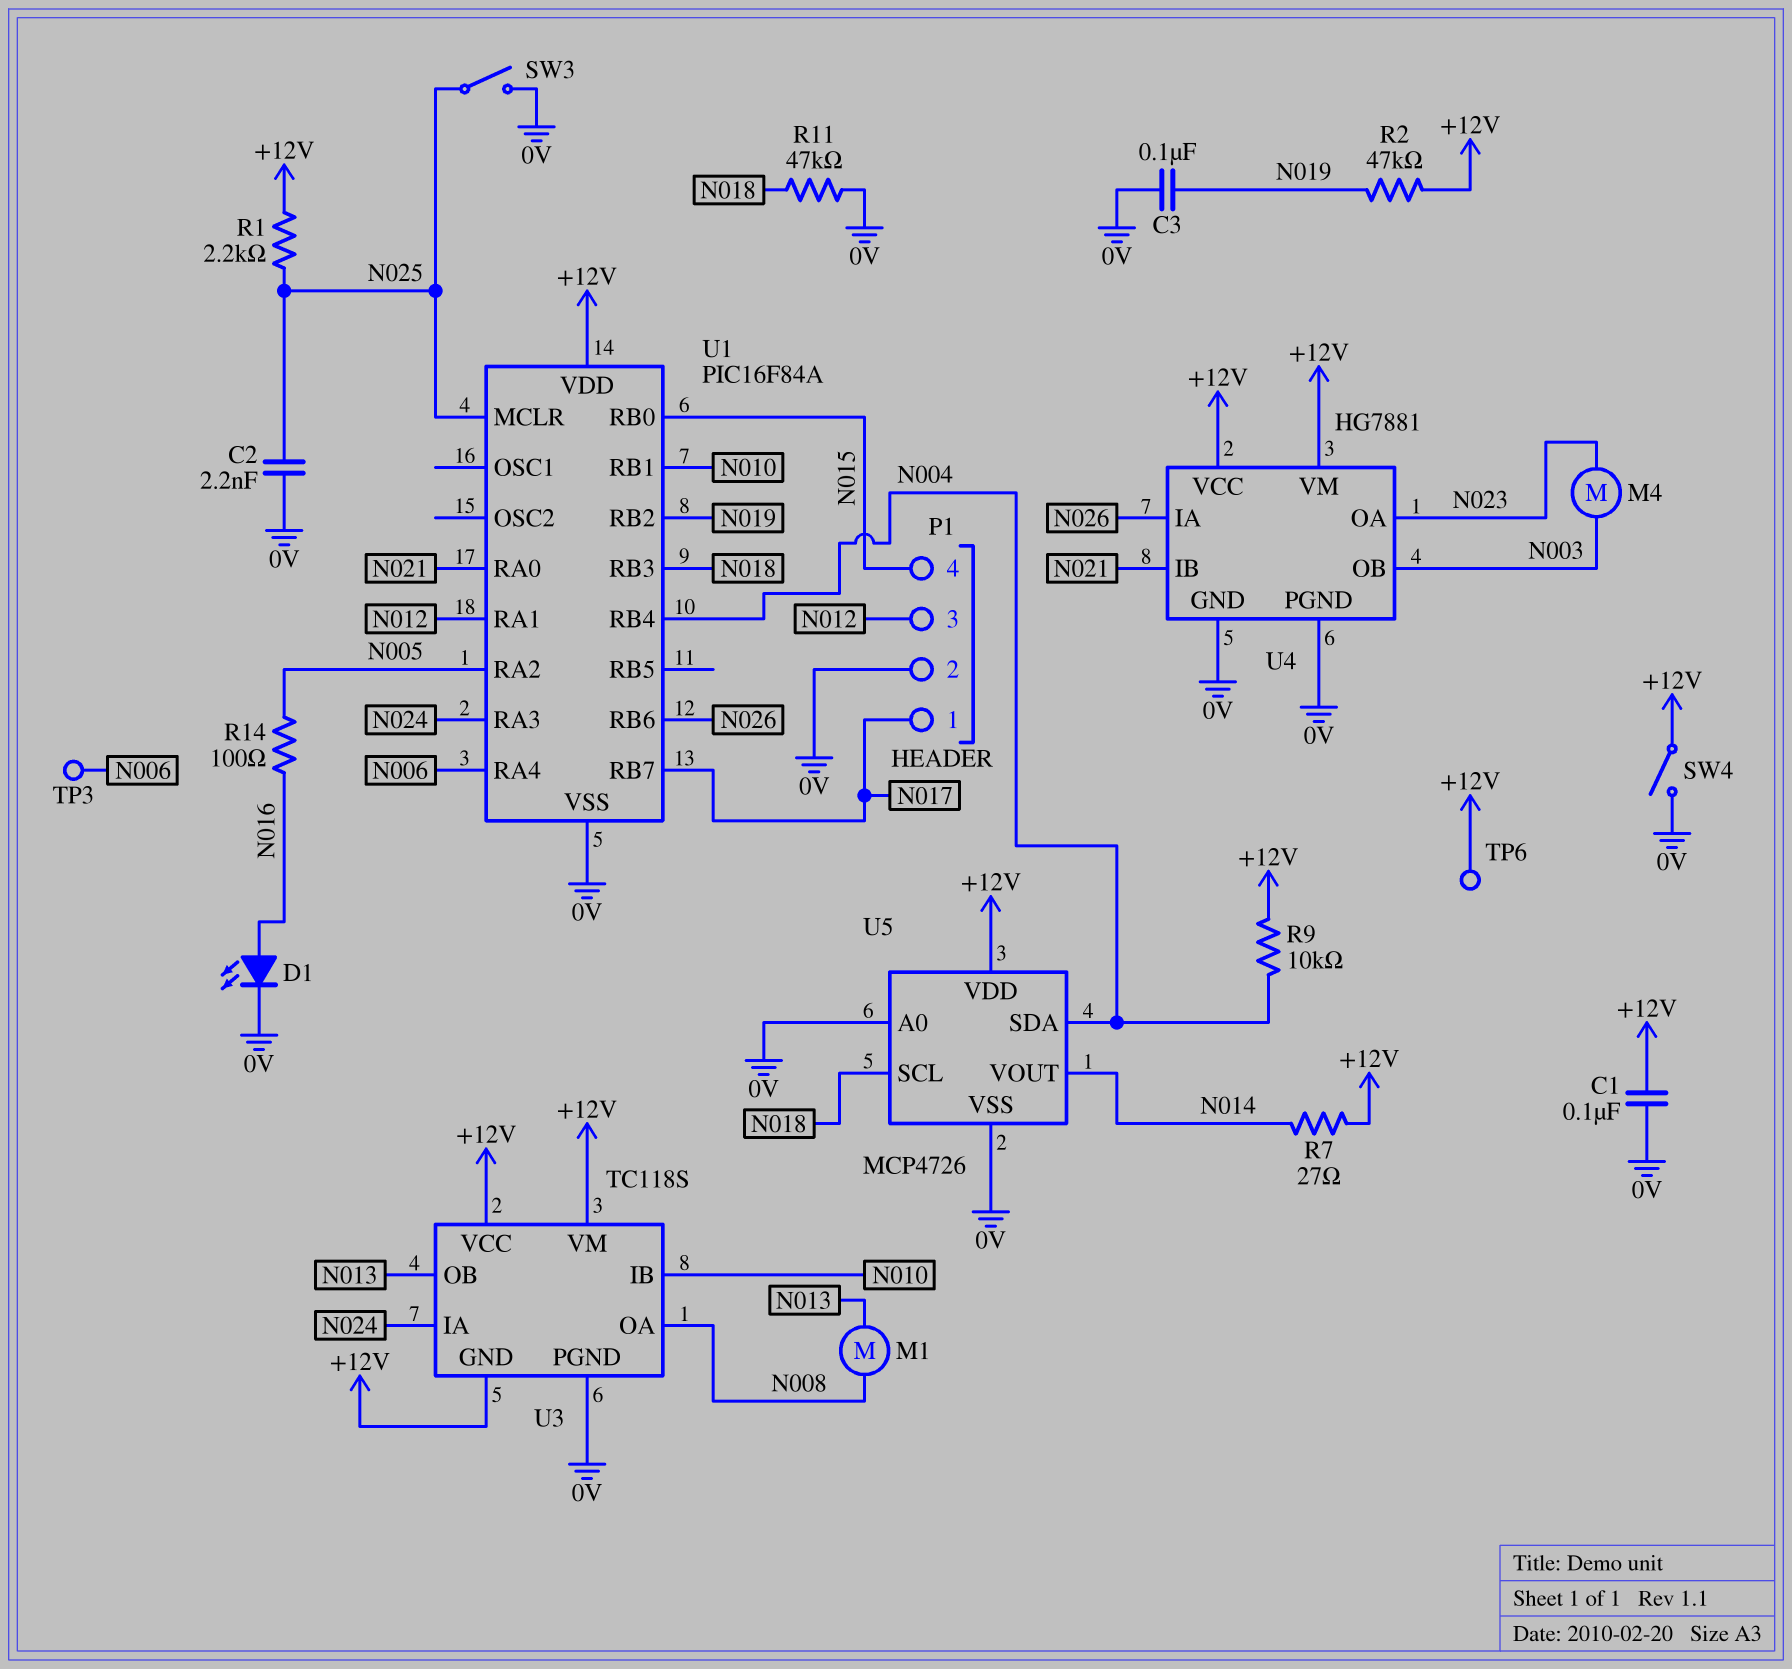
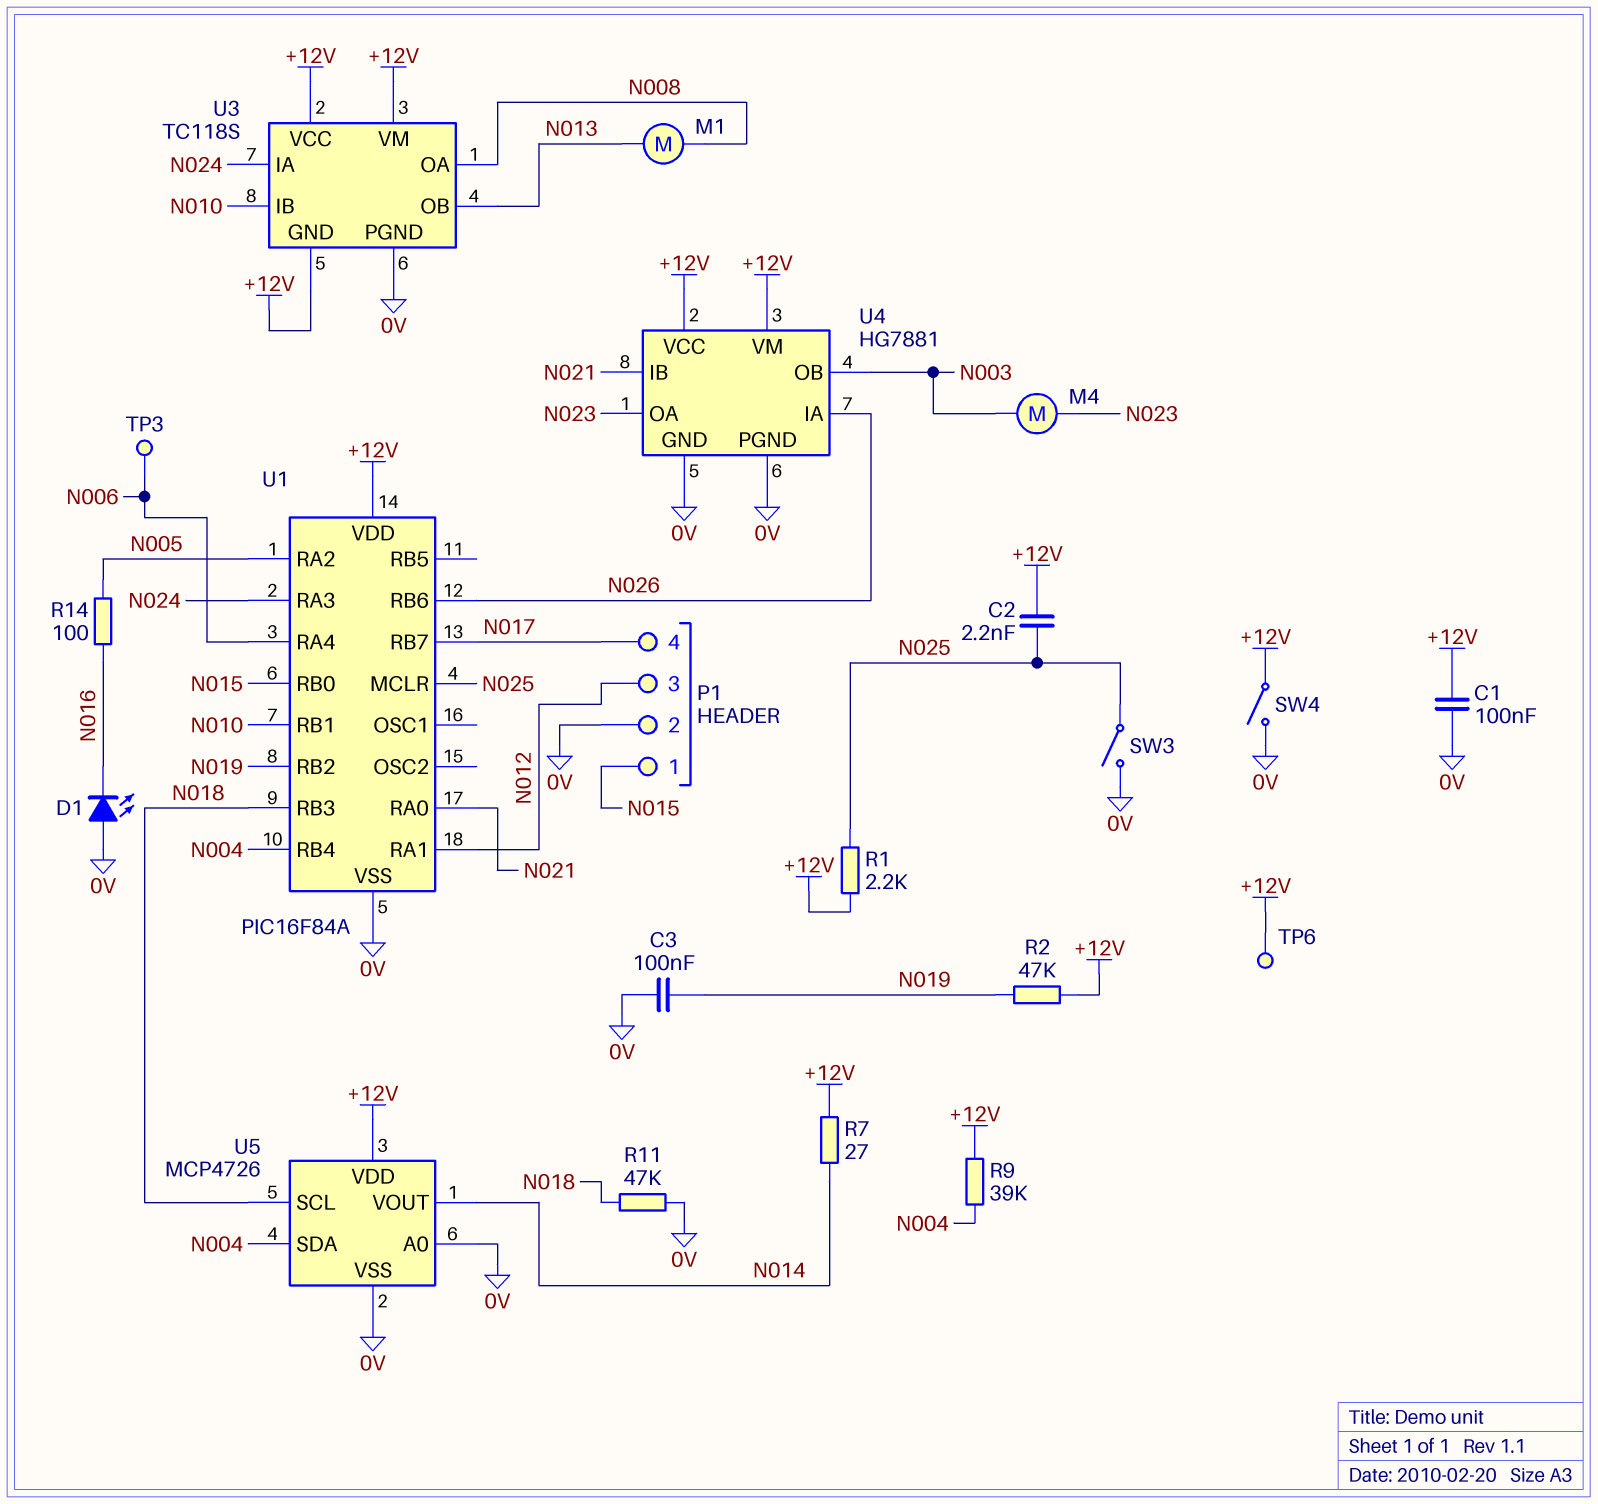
C2: 2.2nF (0V, N025) -> 2.2nF (+12V, N025)
D1: LED (A N016, K 0V) -> LED (A 0V, K N016)
P1 pin 1: N017 -> N015
P1 pin 4: N015 -> N017
R9: 10k (+12V, N004) -> 39k (+12V, N004)

